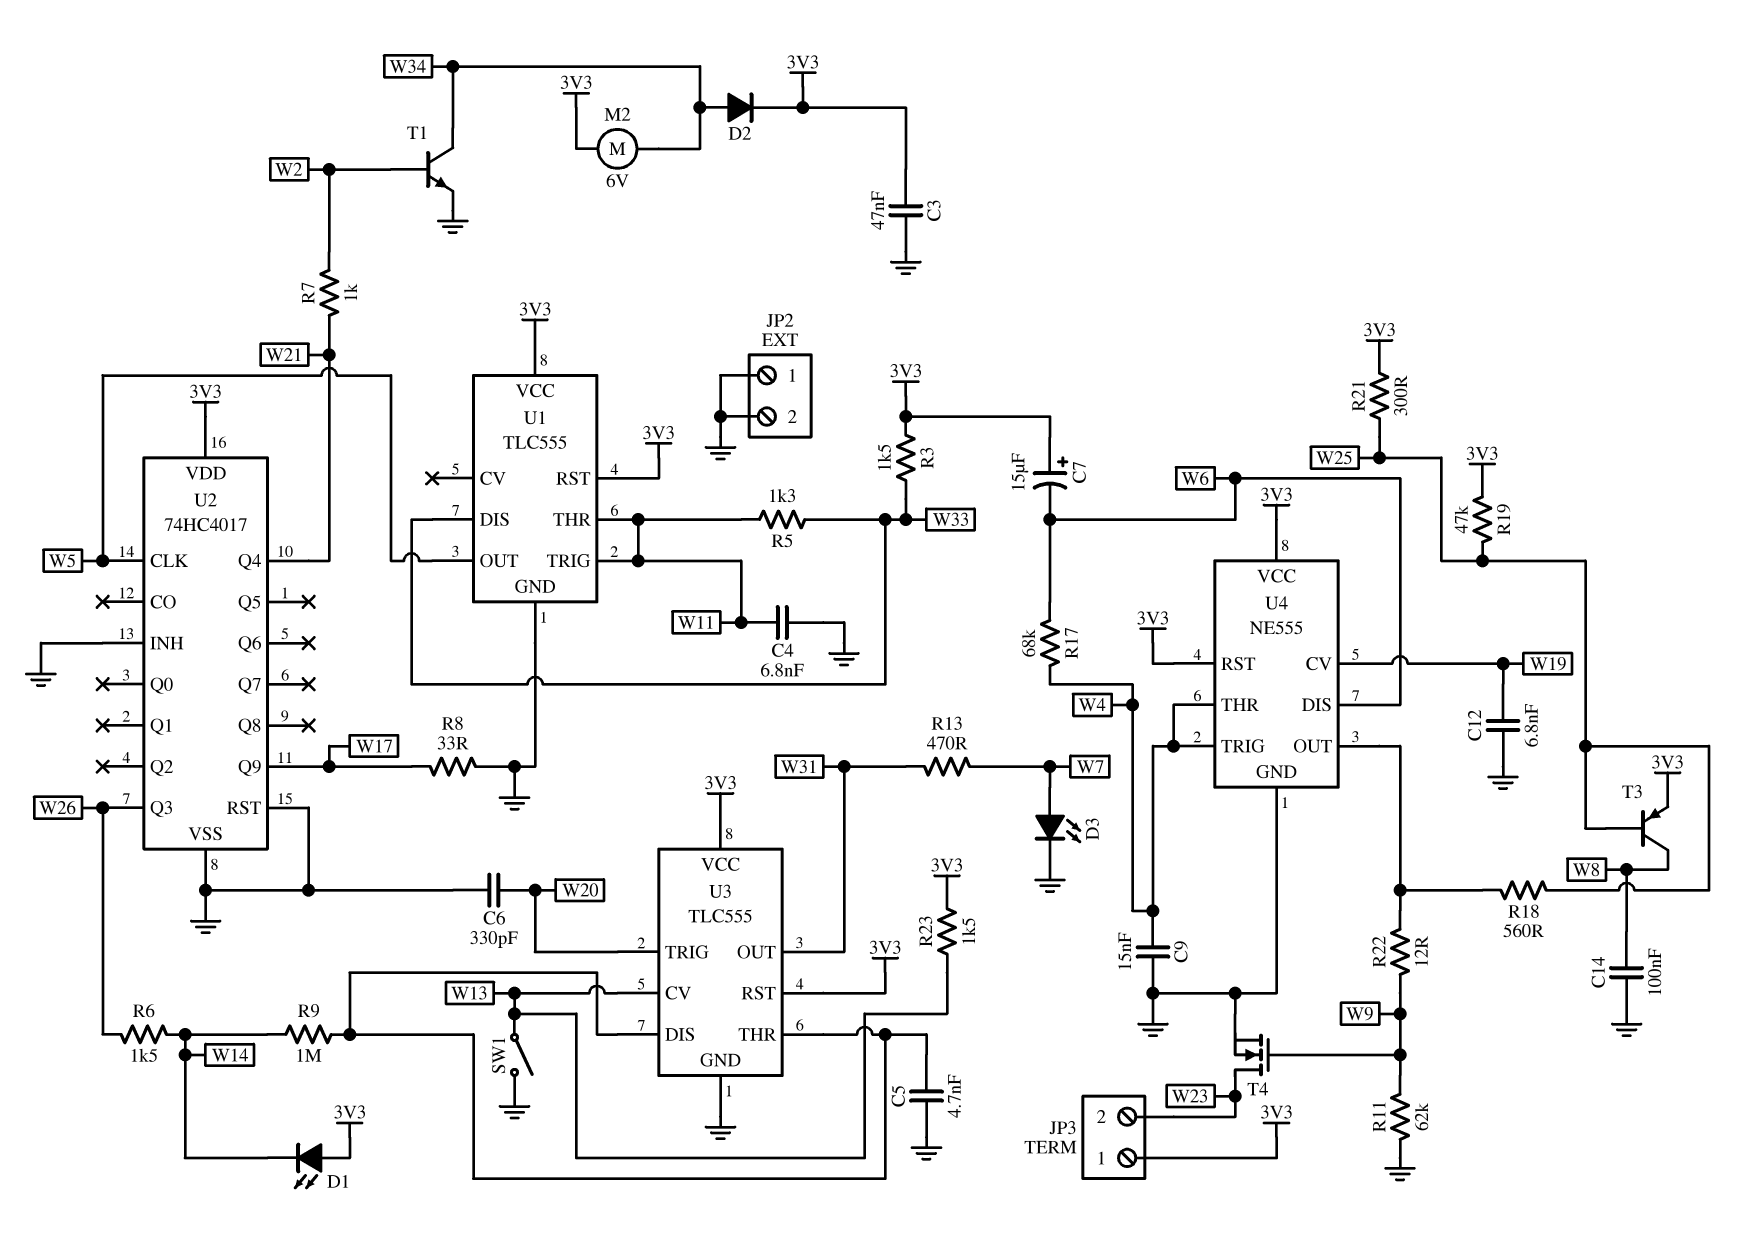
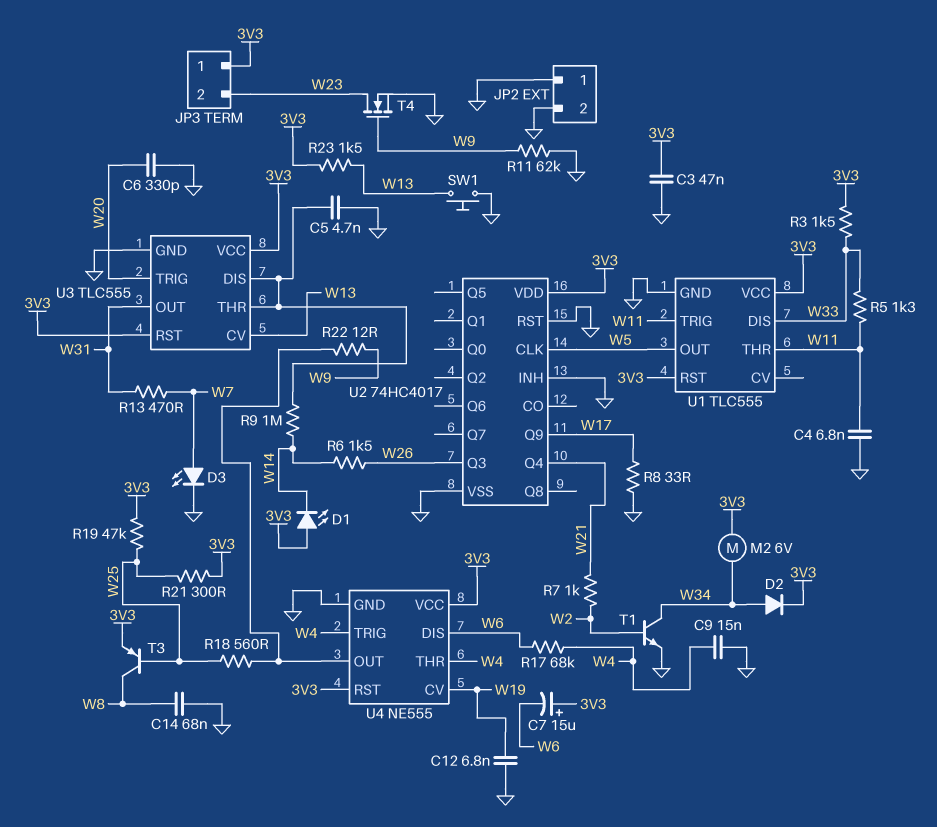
C14: 100nF (GND, W8) -> 68nF (GND, W8)
SW1: switch (GND, W13) -> button (GND, W13)

